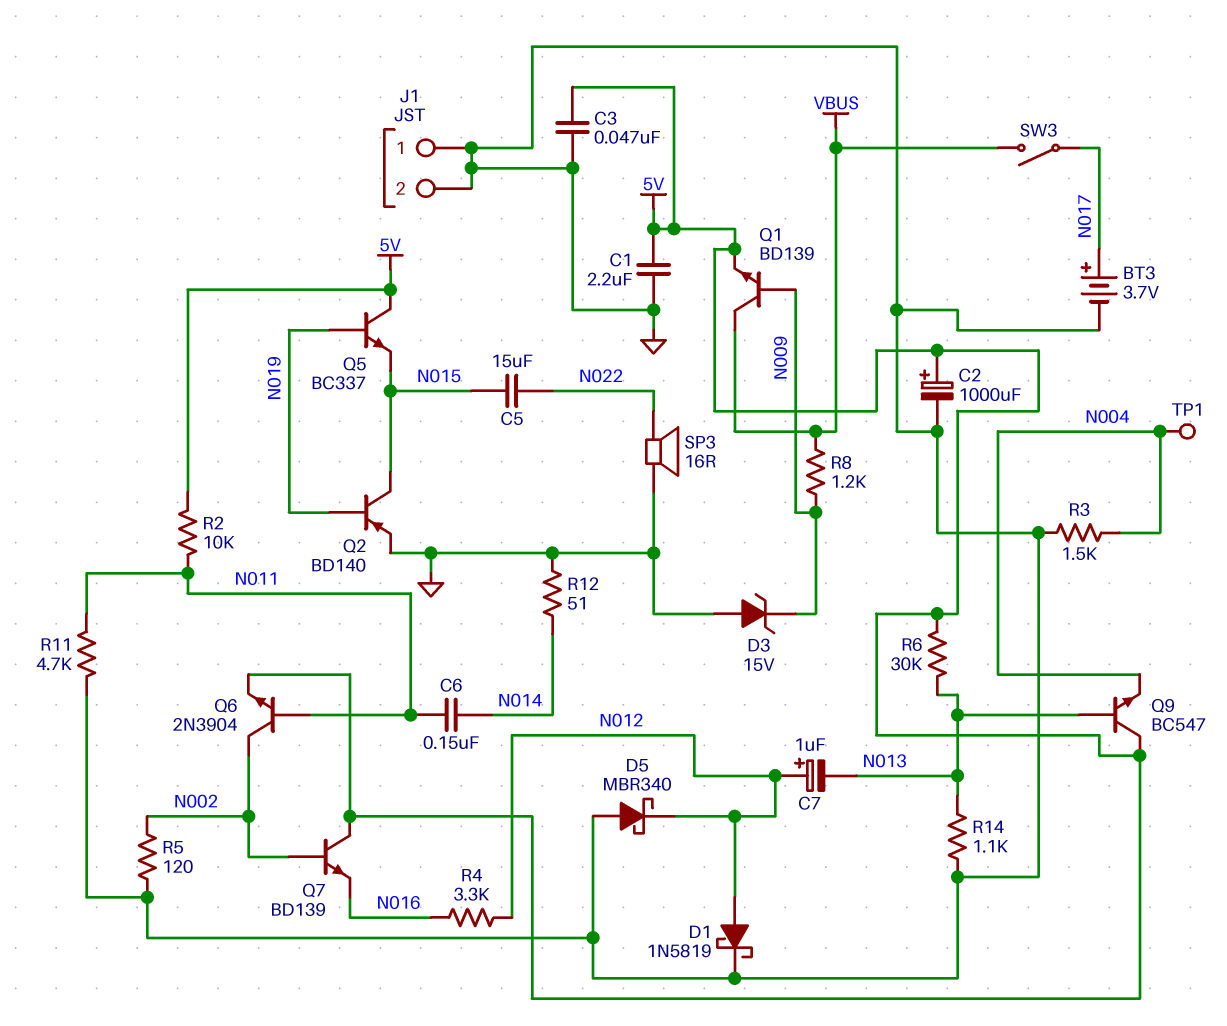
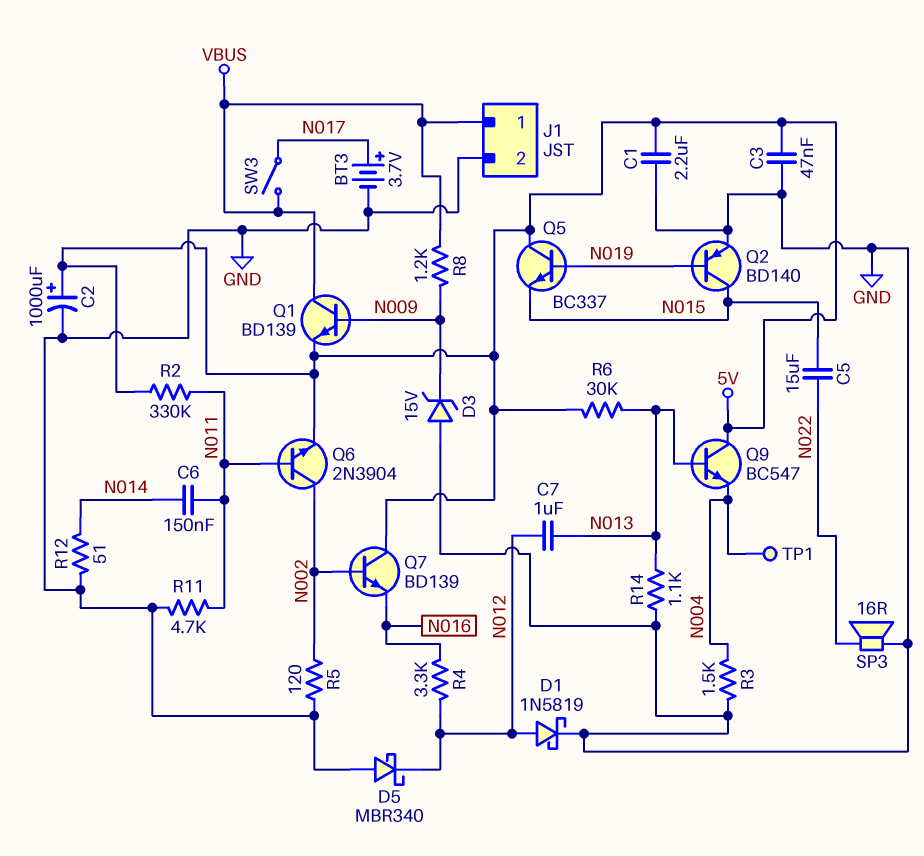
C7: 1uF (plus N012, minus N013) -> 1uF (N012, N013)
J1 pin 1: GND -> VBUS
R2: 10k (5V, N011) -> 330k (5V, N011)

